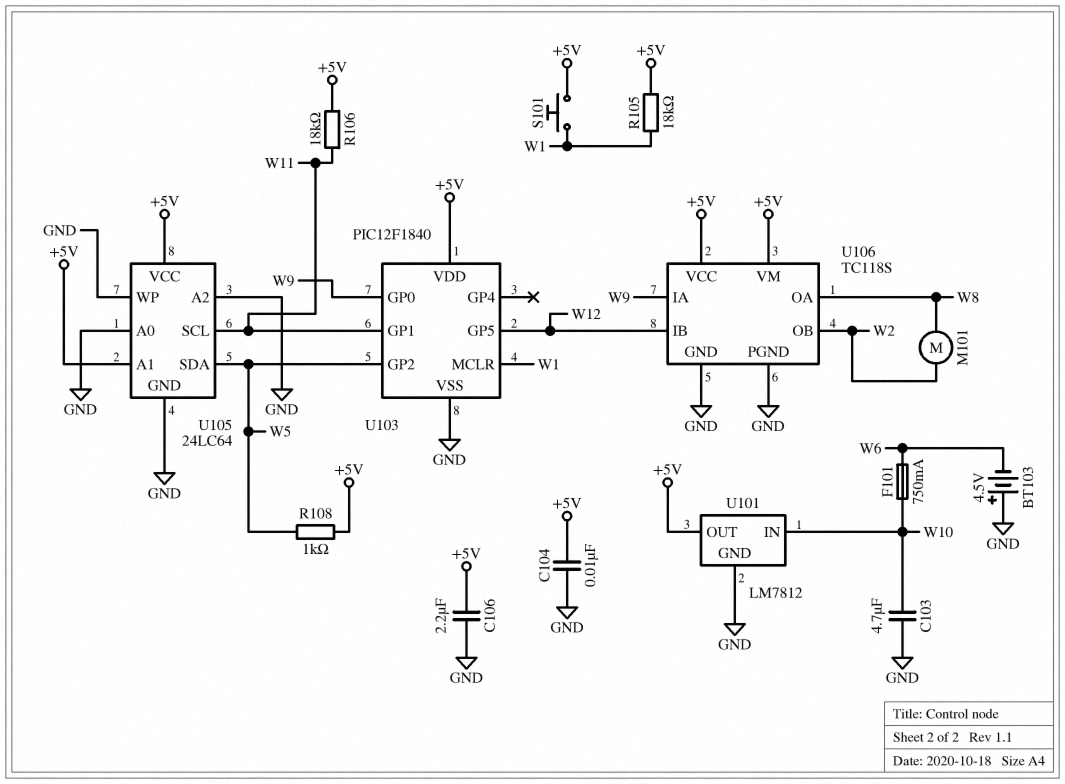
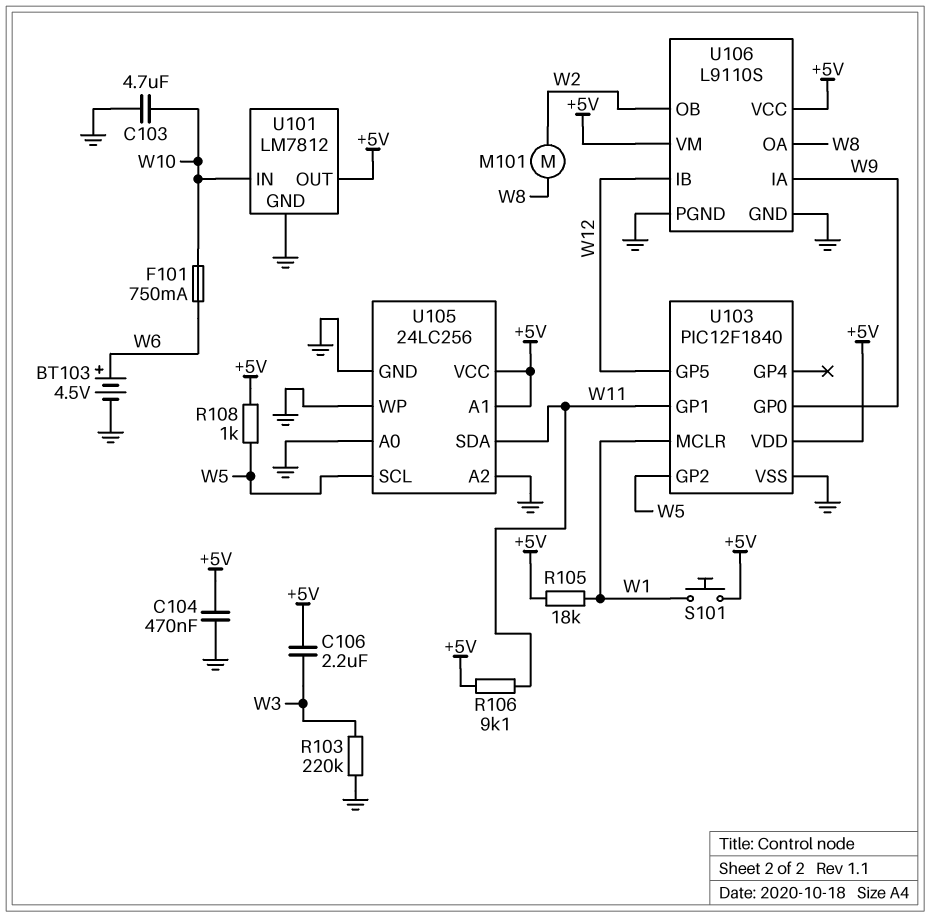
BT103: 4.5V (plus GND, minus W6) -> 4.5V (plus W6, minus GND)
C104: 10nF (+5V, GND) -> 470nF (+5V, GND)
C106: 2.2uF (+5V, GND) -> 2.2uF (+5V, W3)
R103: none -> 220k (GND, W3)
R106: 18k (+5V, W11) -> 9.1k (+5V, W11)
U105: 24LC64 -> 24LC256
U105 pin SCL: W11 -> W5
U105 pin SDA: W5 -> W11
U106: TC118S -> L9110S

